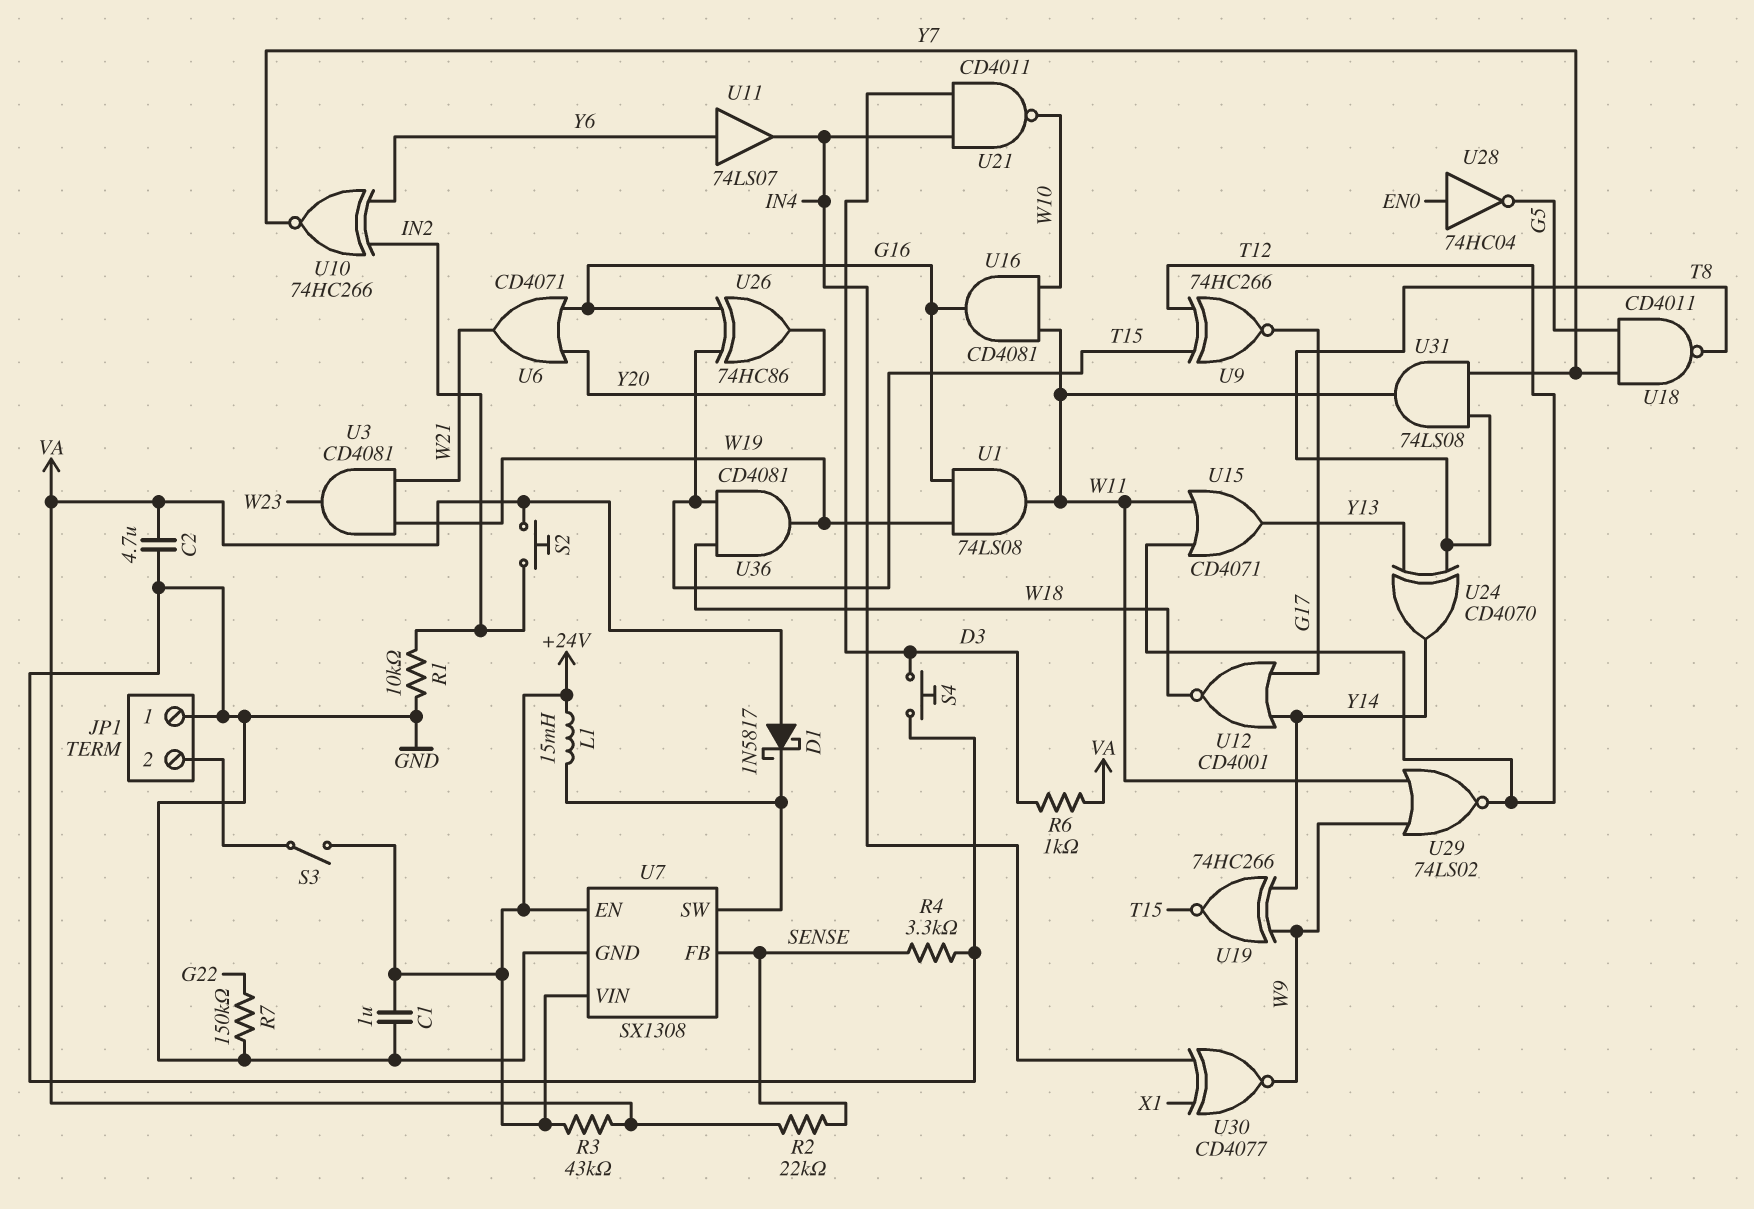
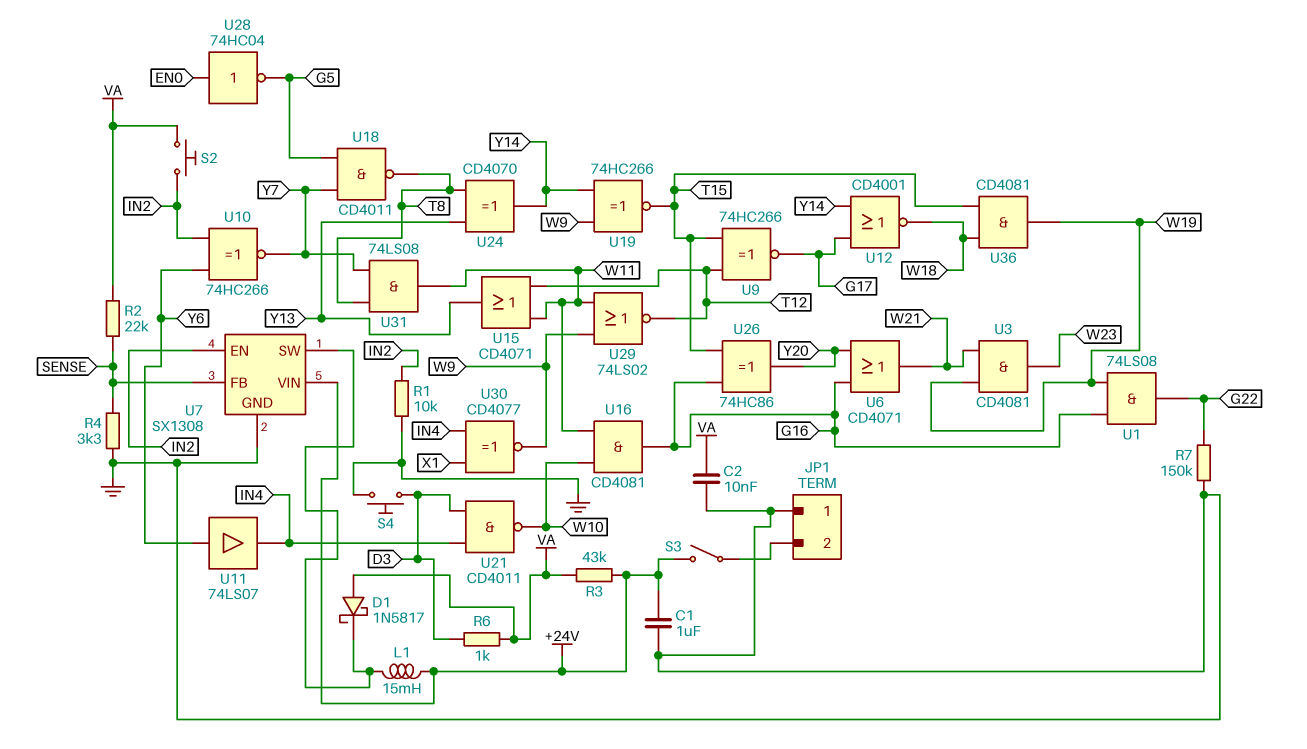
C2: 4.7uF (GND, VA) -> 10nF (GND, VA)
U1: AND 74LS08 (in G16, in W19, out W11) -> AND 74LS08 (in G16, in W19, out G22)
U7 pin EN: +24V -> IN2

